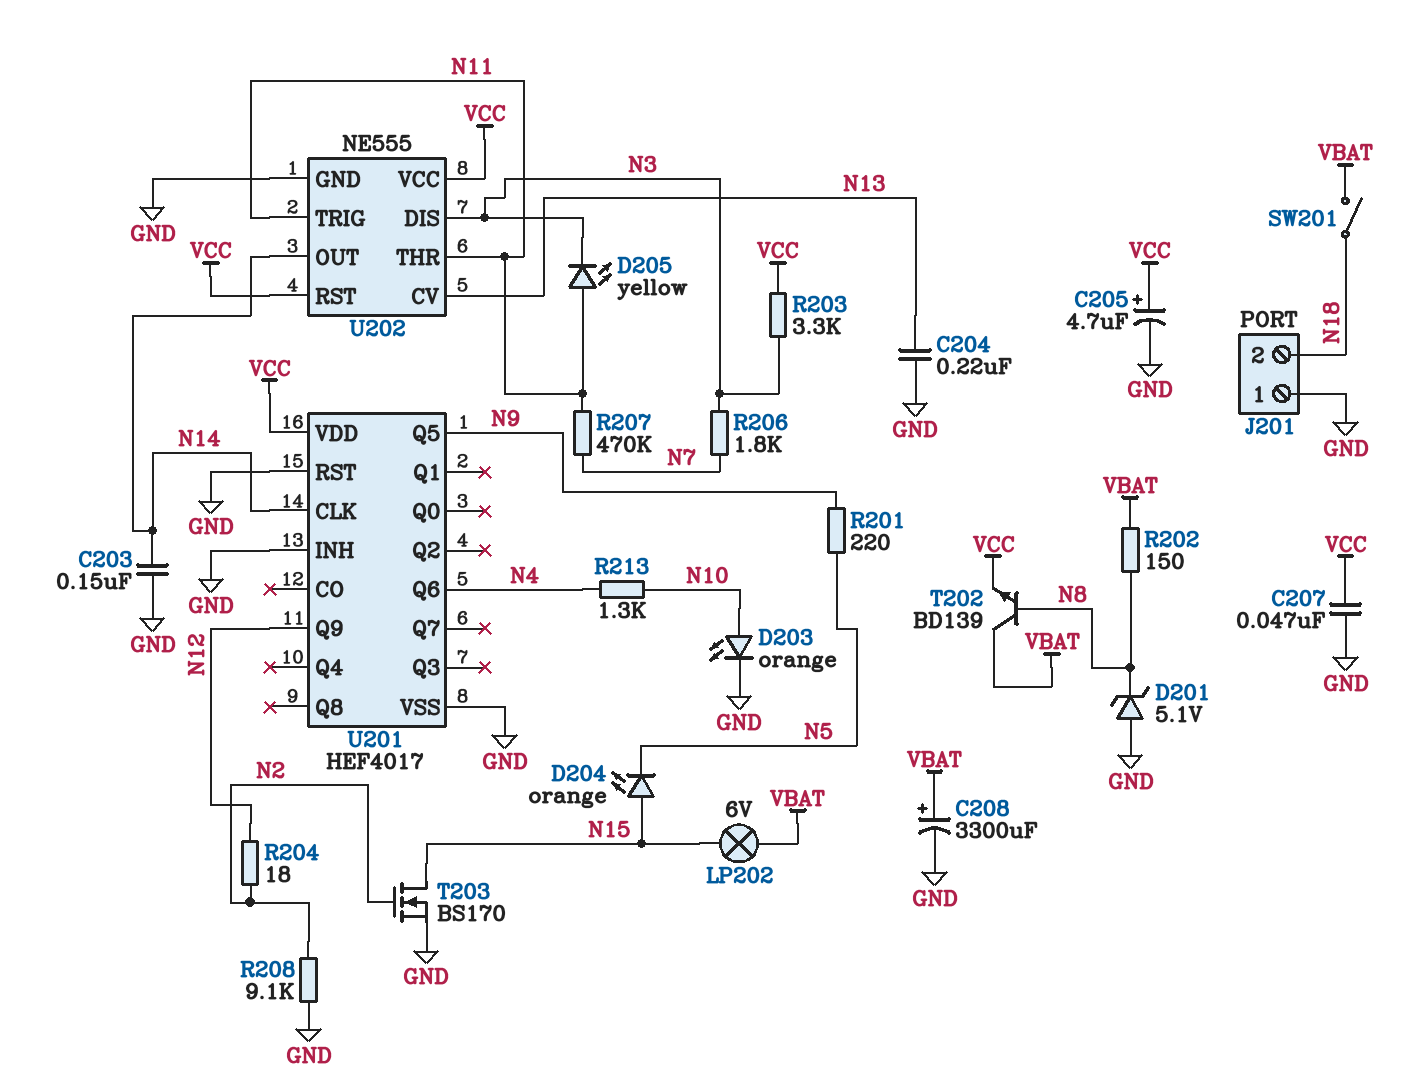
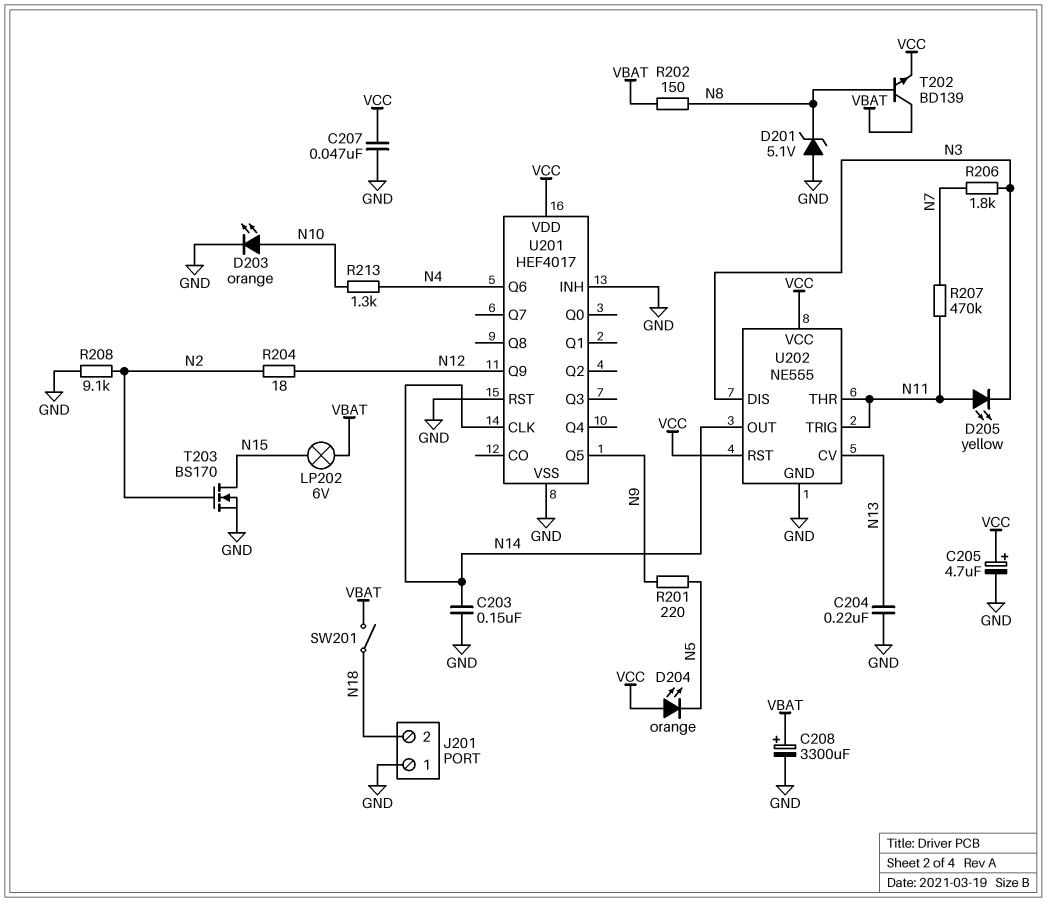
D204: LED orange (A N15, K N5) -> LED orange (A VCC, K N5)
R203: 3.3k (N3, VCC) -> none

